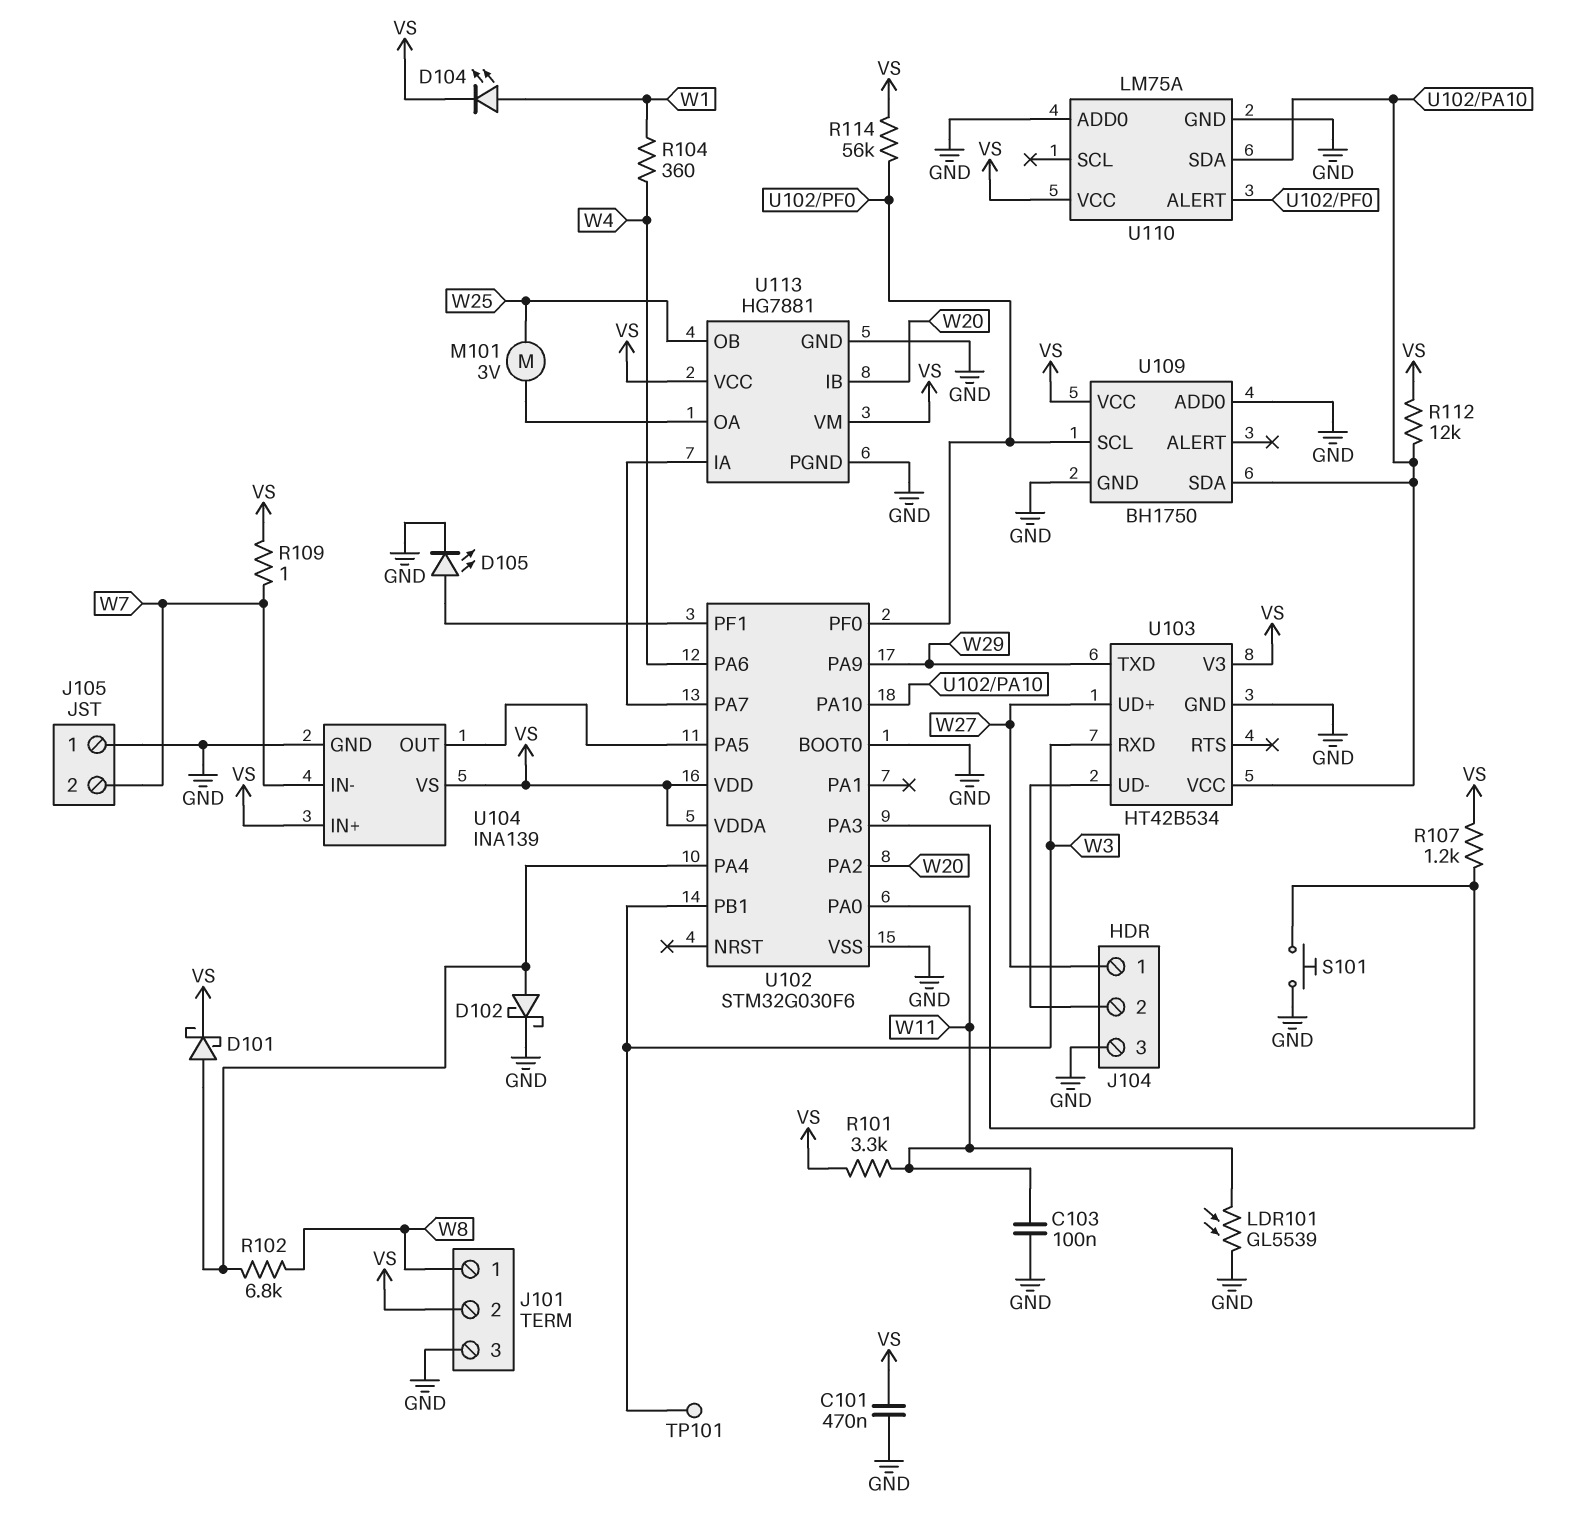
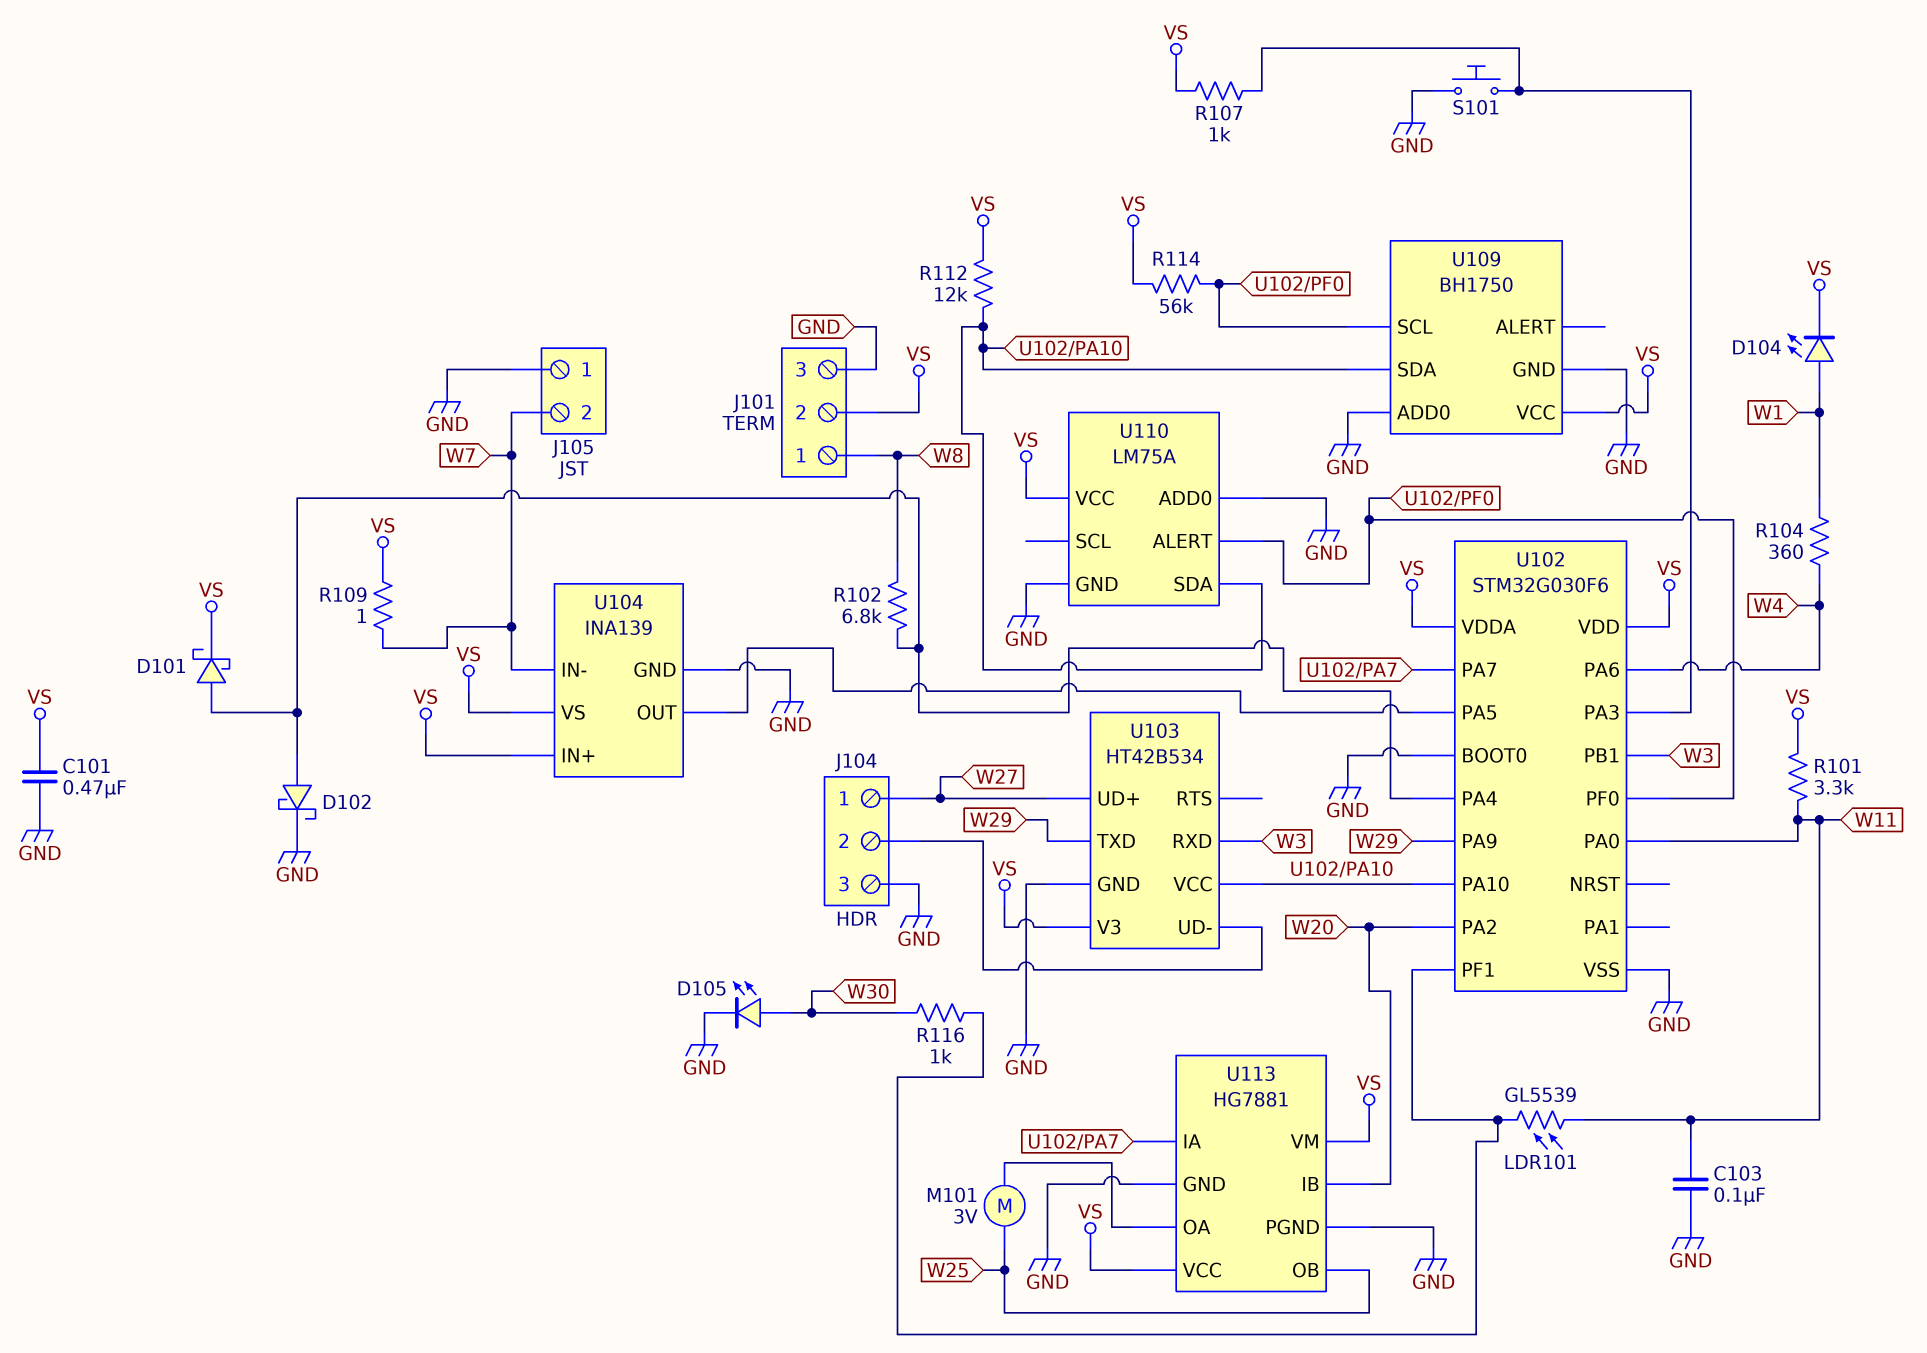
D105: LED (A U102/PF1, K GND) -> LED (A W30, K GND)
LDR101: GL5539 (GND, W11) -> GL5539 (U102/PF1, W11)
R107: 1.2k (U102/PA3, VS) -> 1k (U102/PA3, VS)
R116: none -> 1k (U102/PF1, W30)
TP101: test point (W3) -> none

